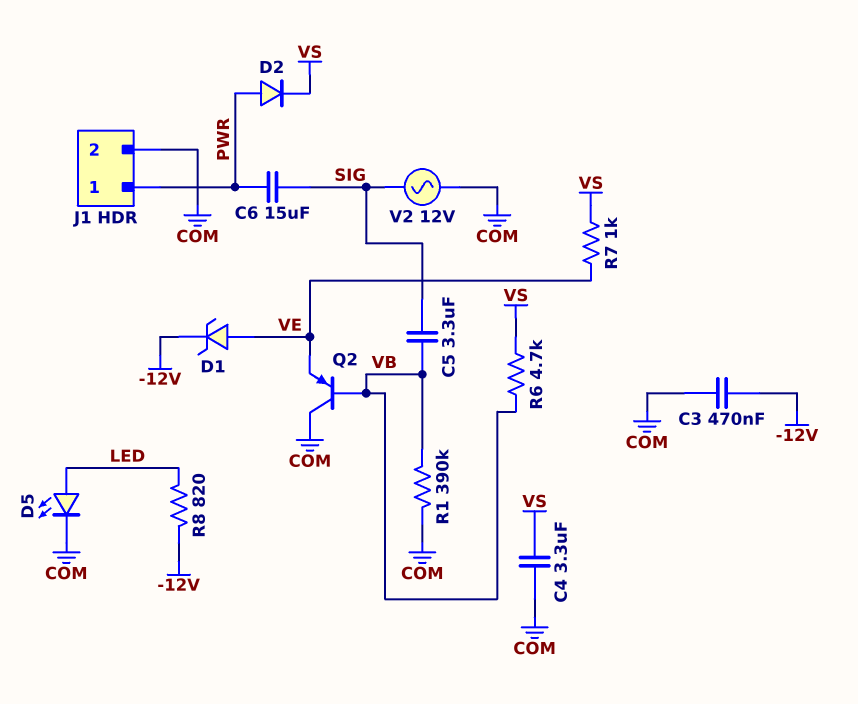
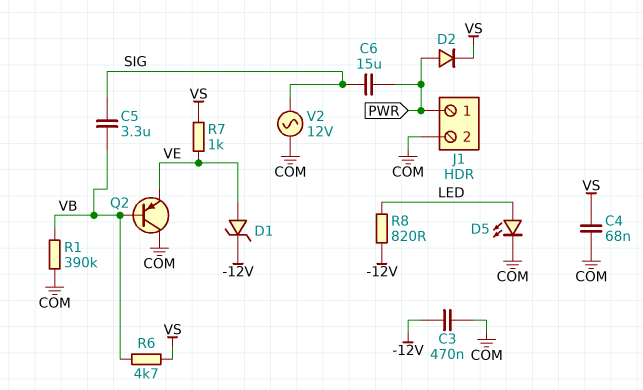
C4: 3.3uF (COM, VS) -> 68nF (COM, VS)

